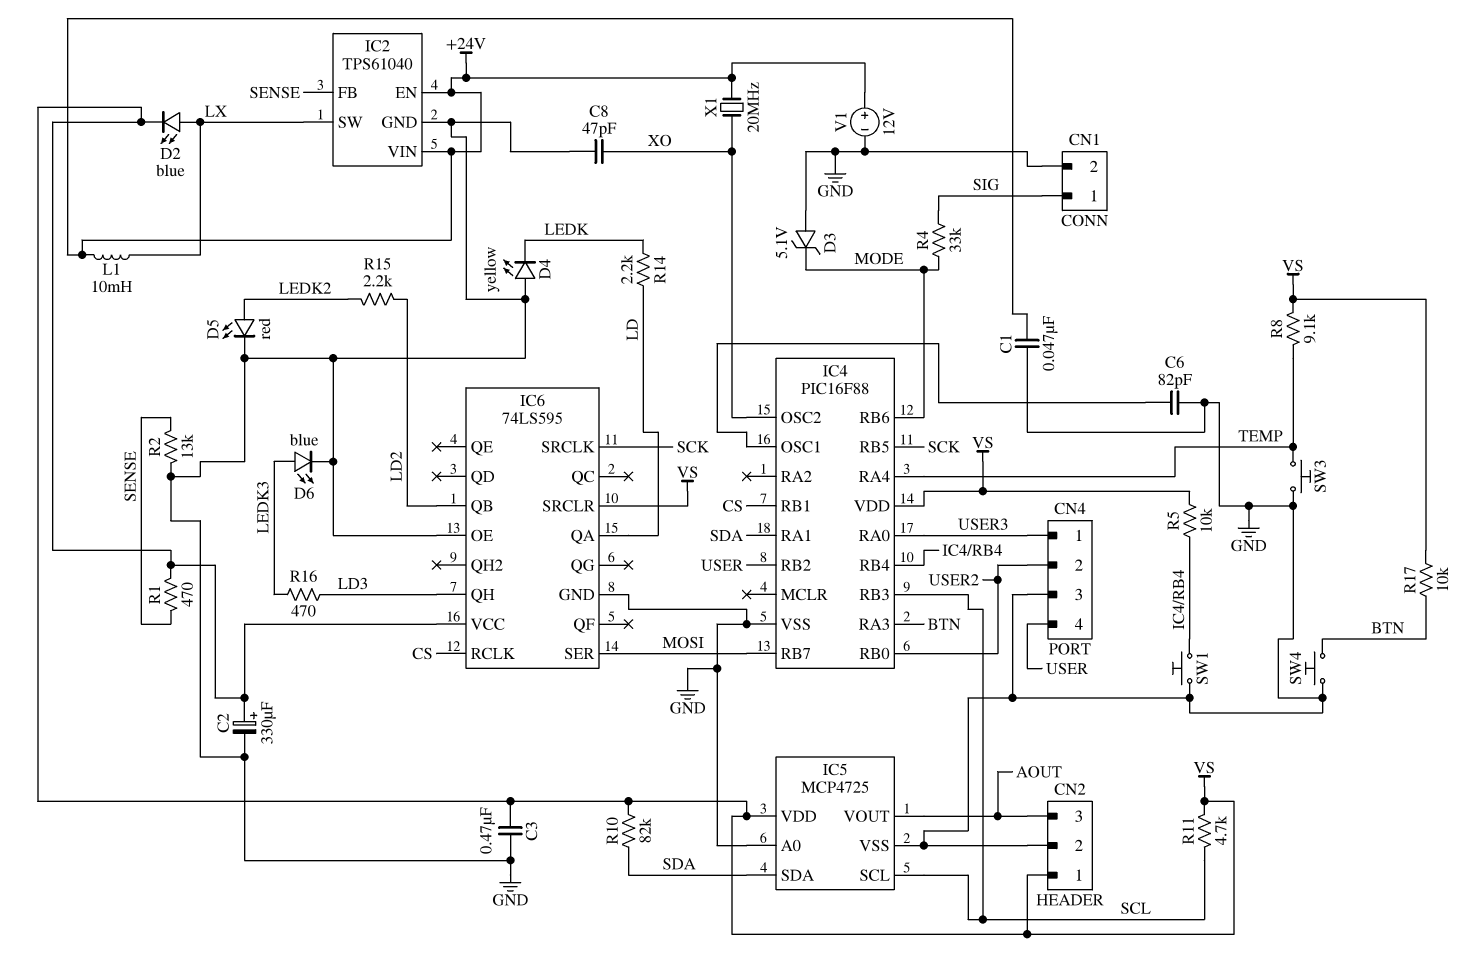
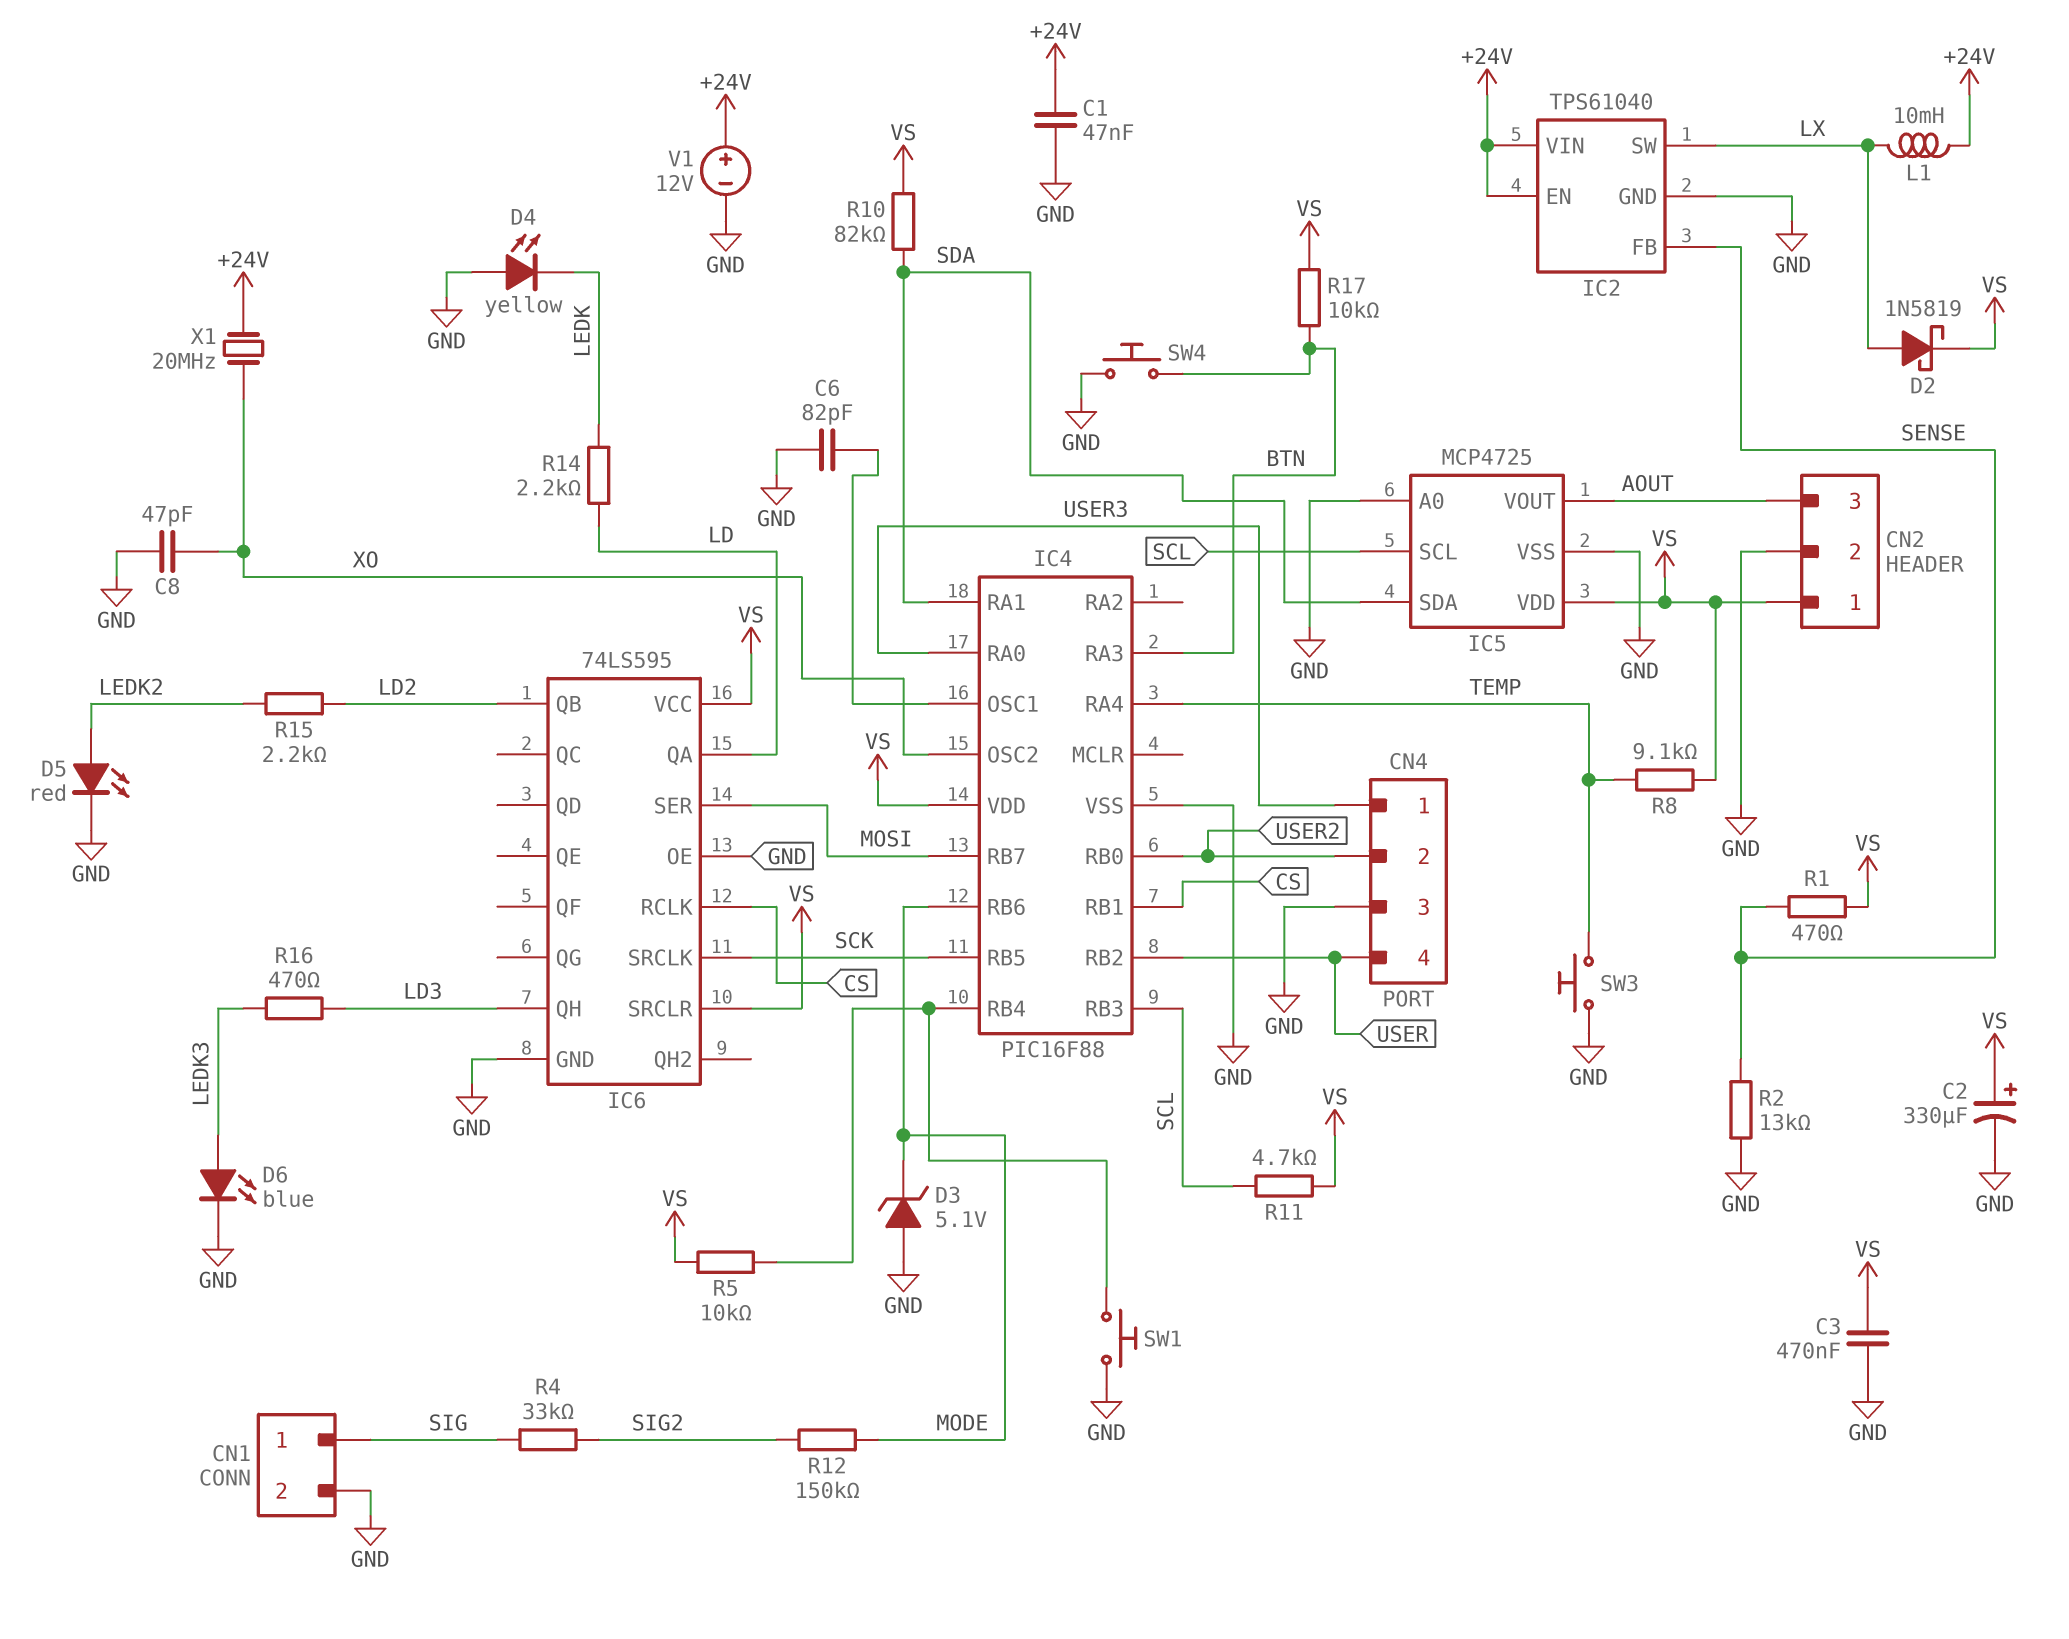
D2: LED blue (A LX, K VS) -> schottky 1N5819 (A LX, K VS)
R4: 33k (MODE, SIG) -> 33k (SIG, SIG2)
R12: none -> 150k (MODE, SIG2)

